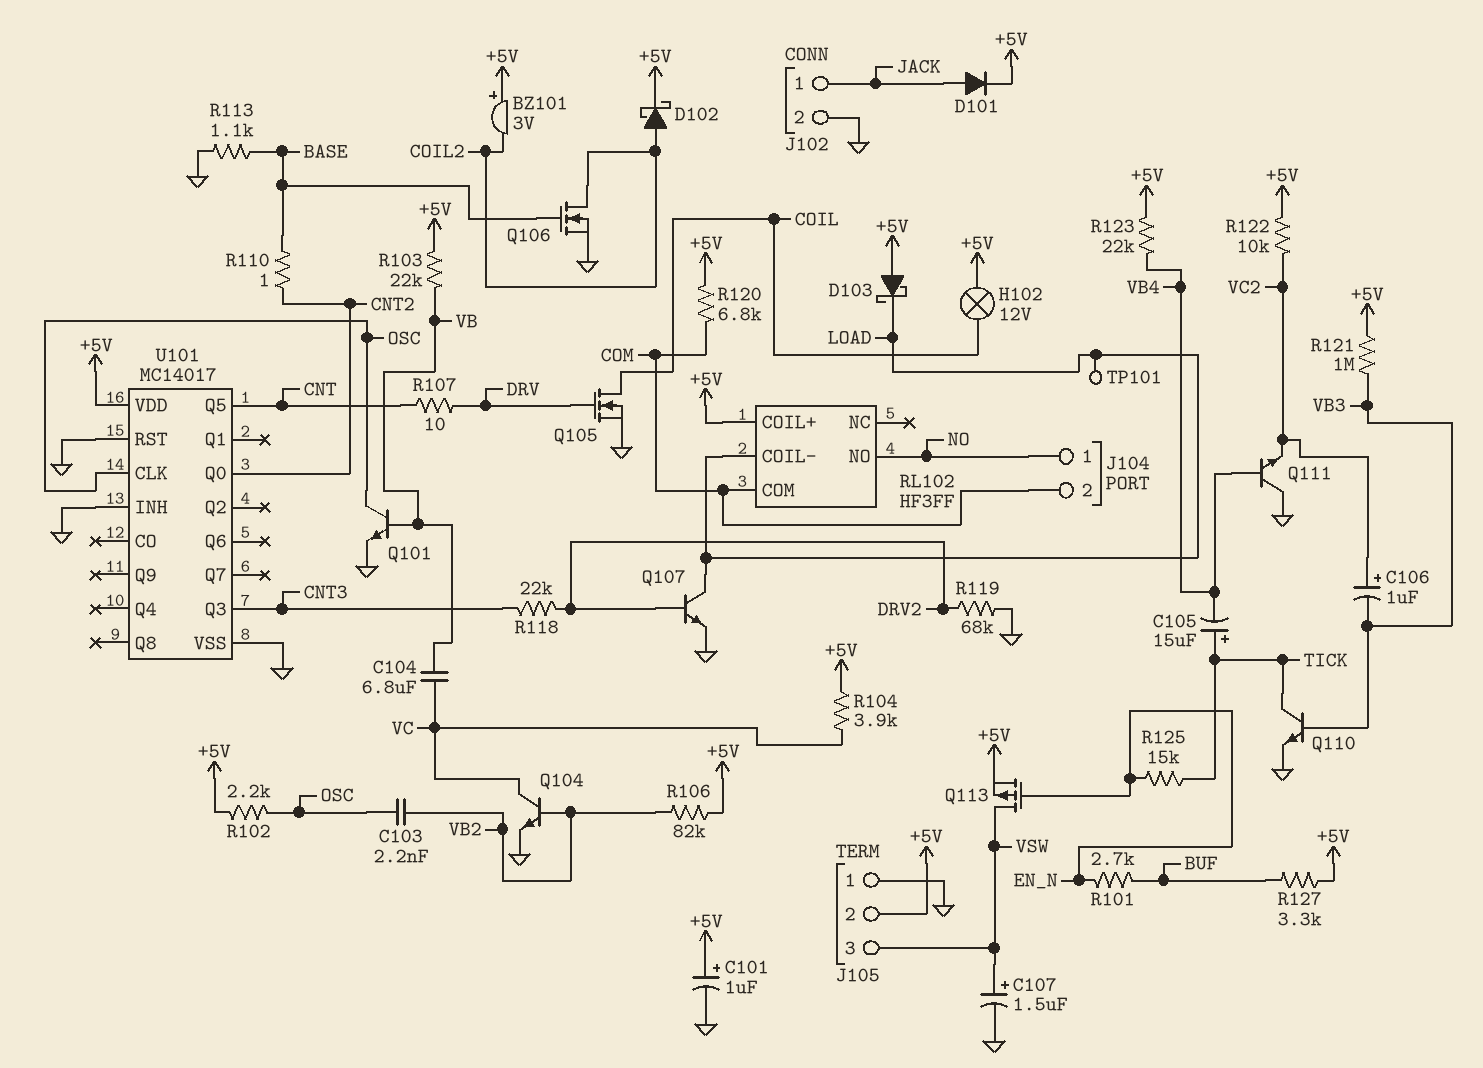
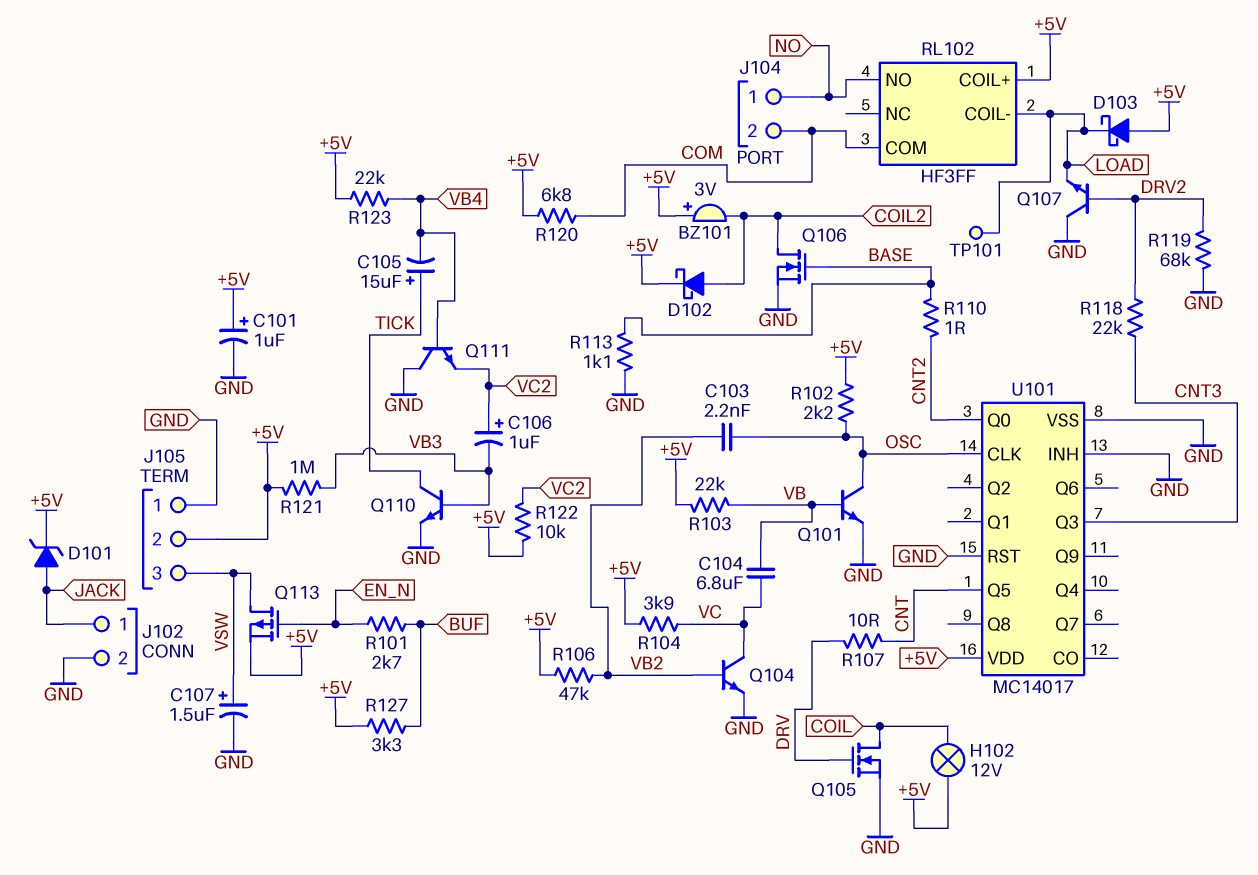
D101: diode (A JACK, K +5V) -> zener (A JACK, K +5V)
Q107: NPN (B DRV2, C LOAD, E GND) -> NPN (B DRV2, C GND, E LOAD)
R106: 82k (+5V, VB2) -> 47k (+5V, VB2)
R125: 15k (EN_N, TICK) -> none

